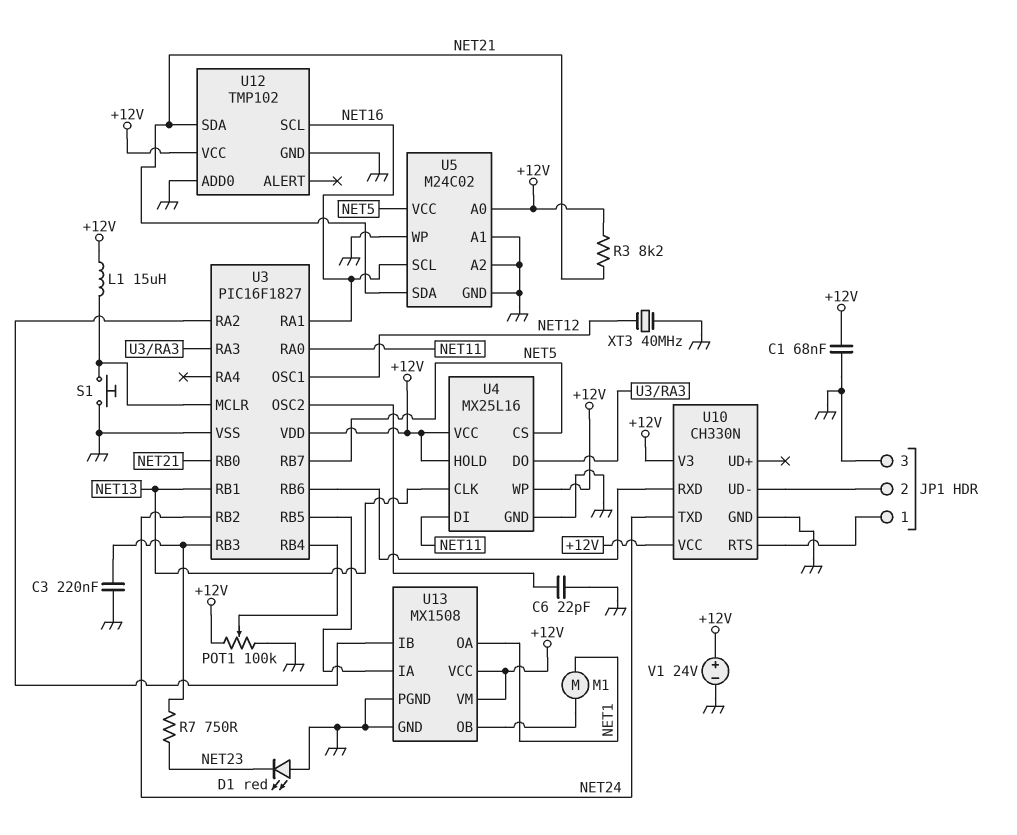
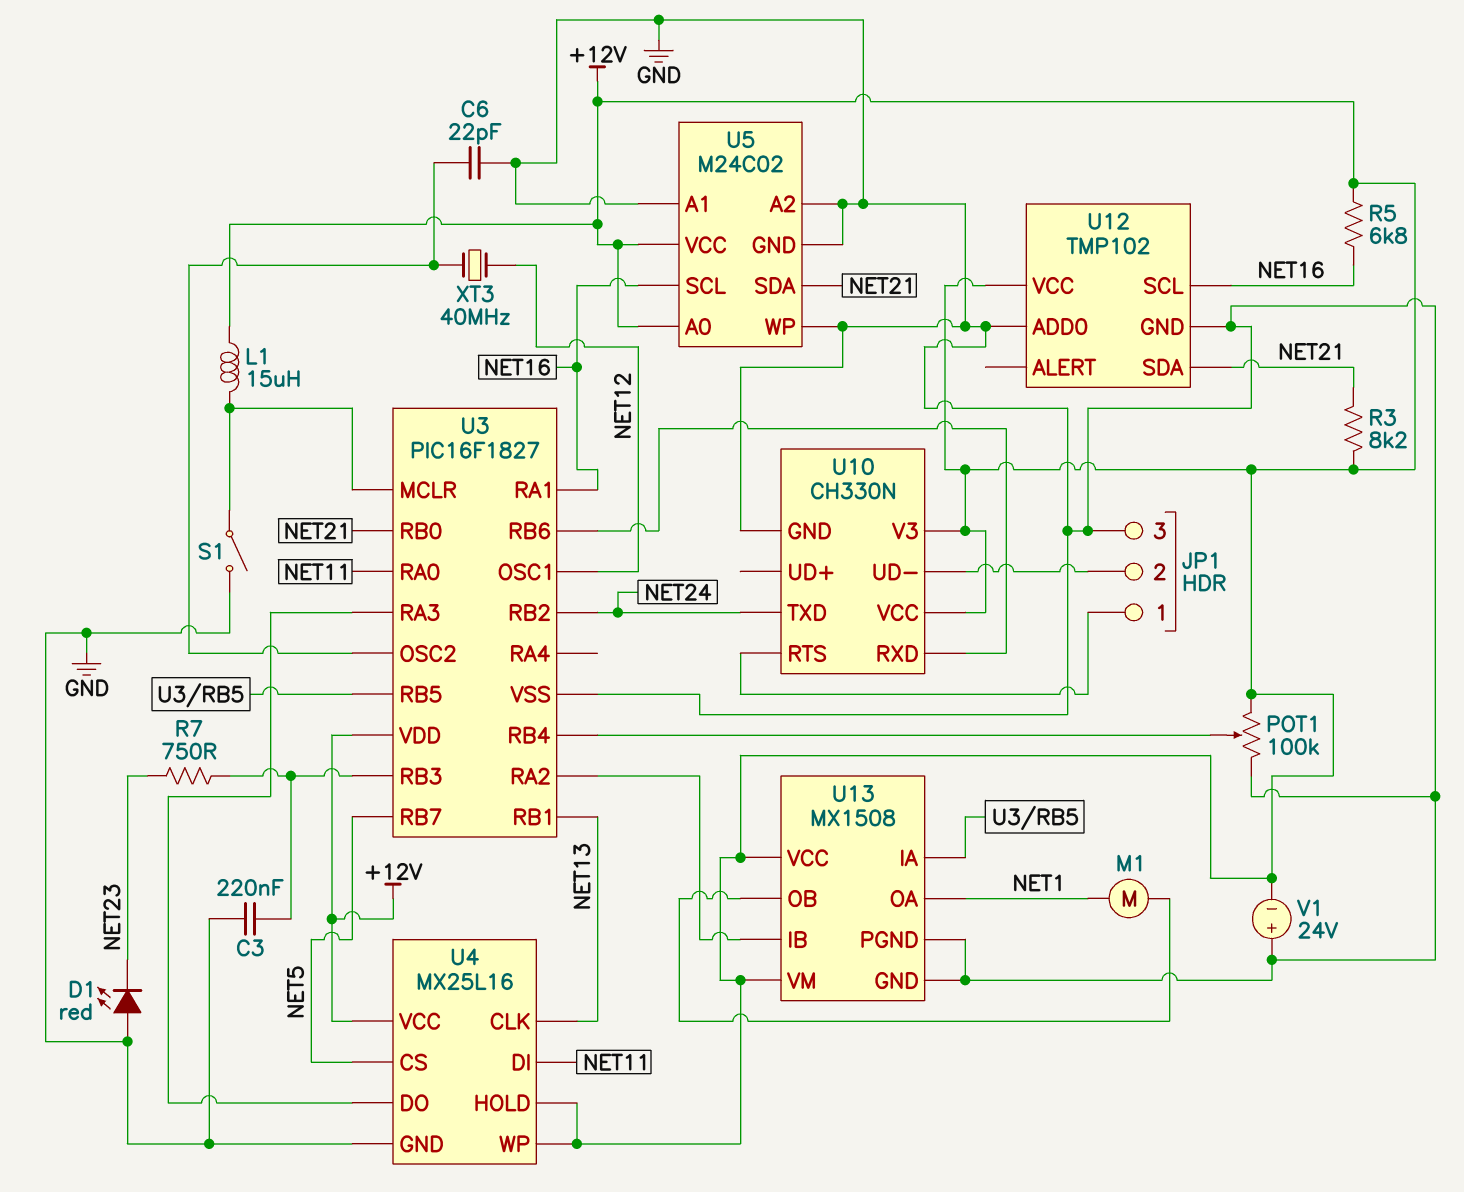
C1: 68nF (+12V, GND) -> none
R5: none -> 6.8k (+12V, NET16)
S1: button (GND, U3/MCLR) -> switch (GND, U3/MCLR)
U5 pin VCC: NET5 -> +12V
V1: 24V (plus +12V, minus GND) -> 24V (plus GND, minus +12V)
XT3: 40MHz (GND, NET12) -> 40MHz (NET12, U3/OSC2)

